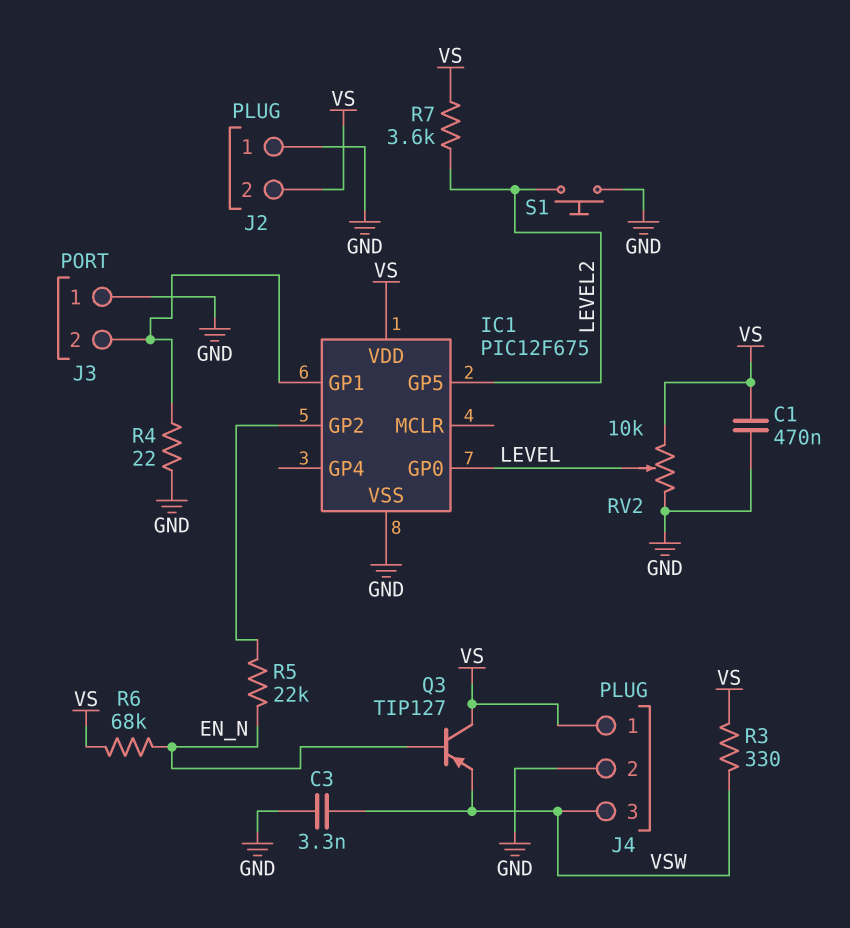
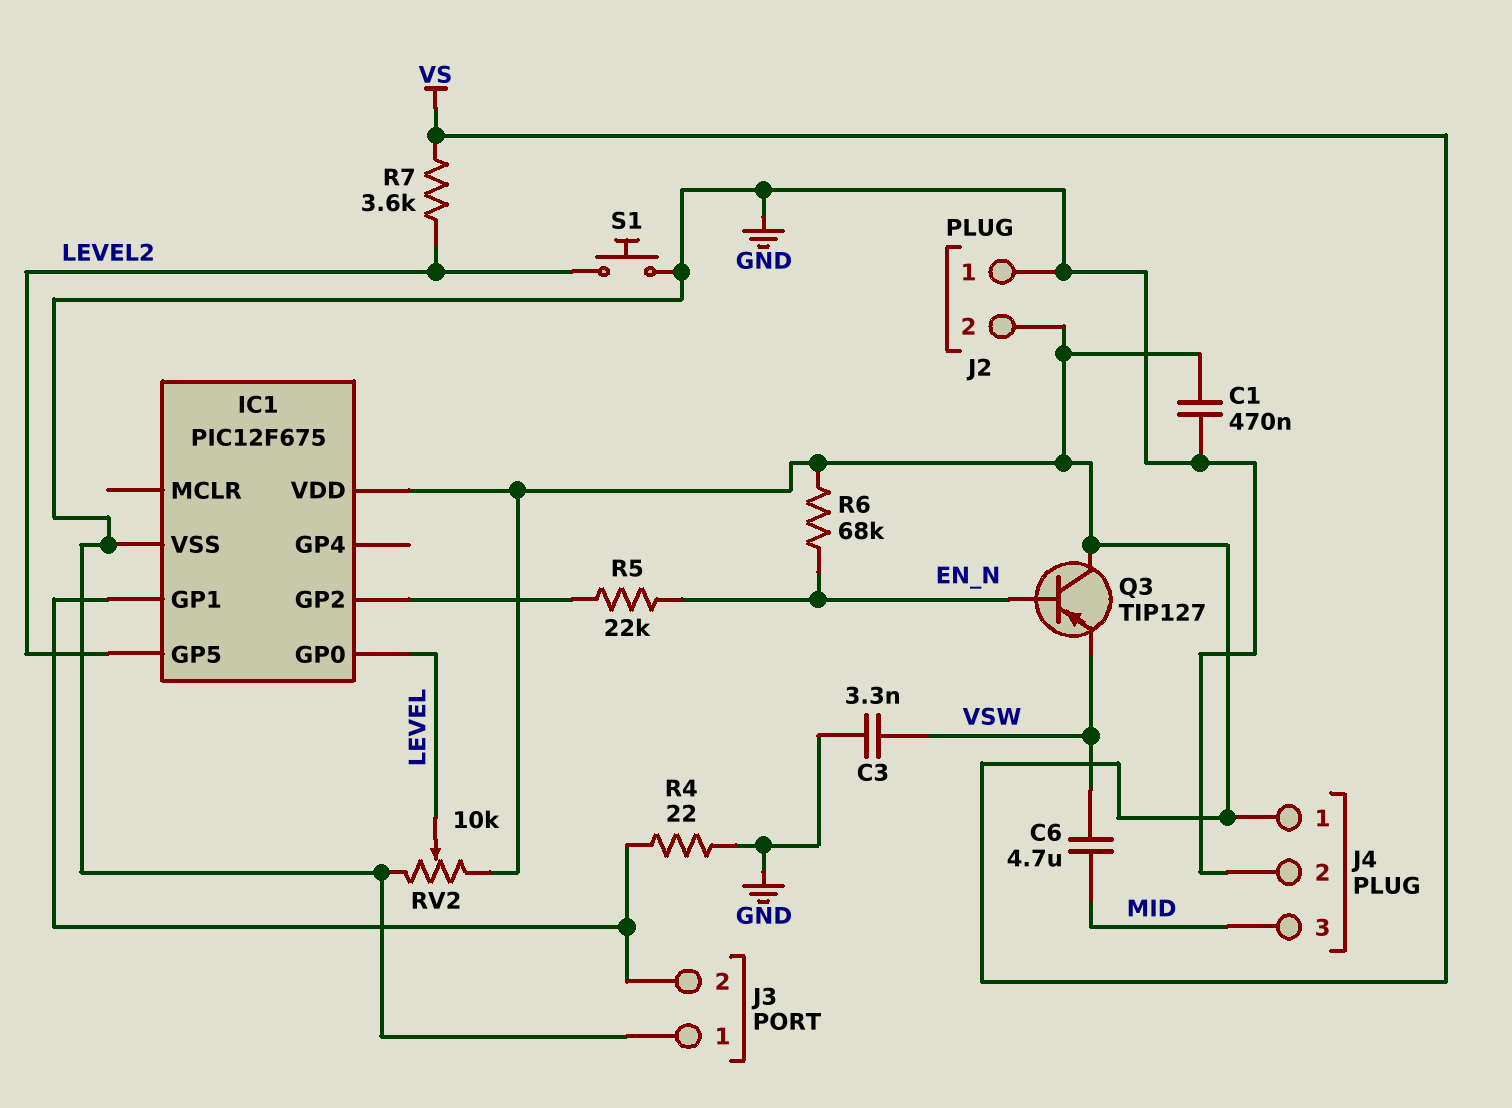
C6: none -> 4.7uF (MID, VSW)
J4 pin 3: VSW -> MID
R3: 330 (VS, VSW) -> none

